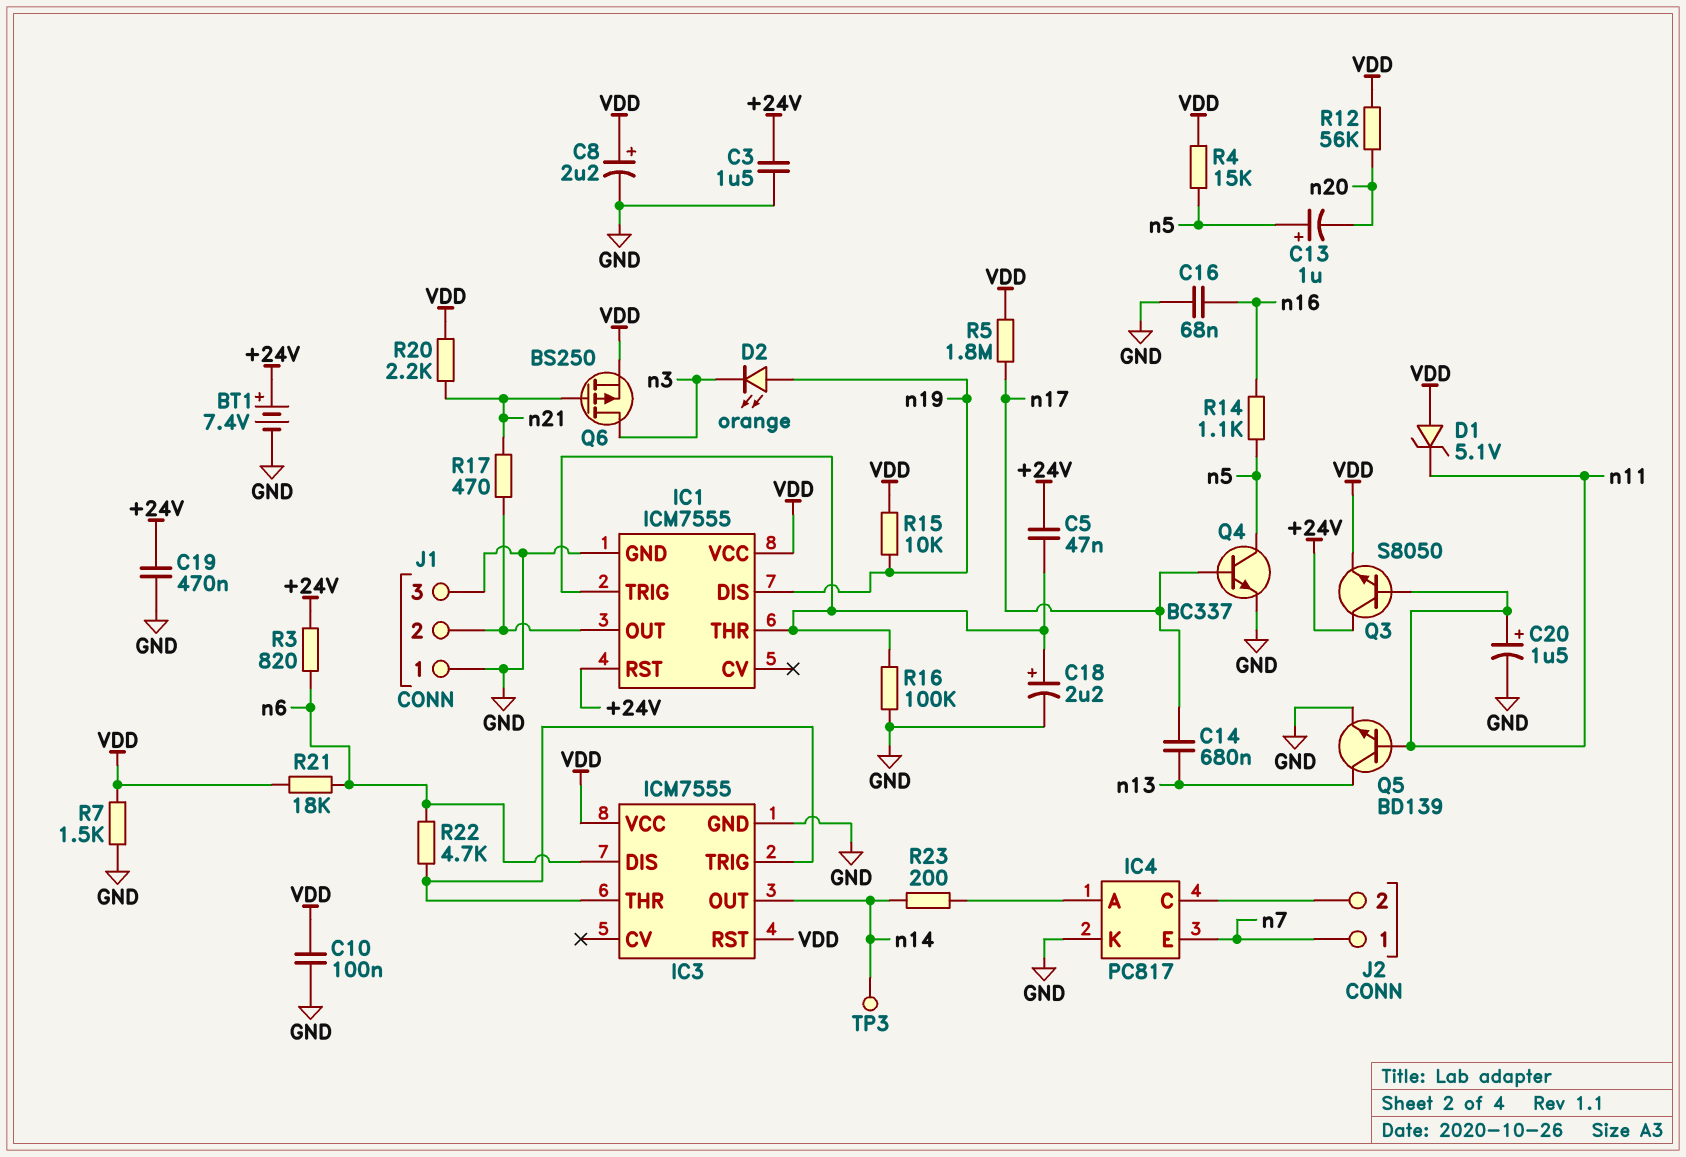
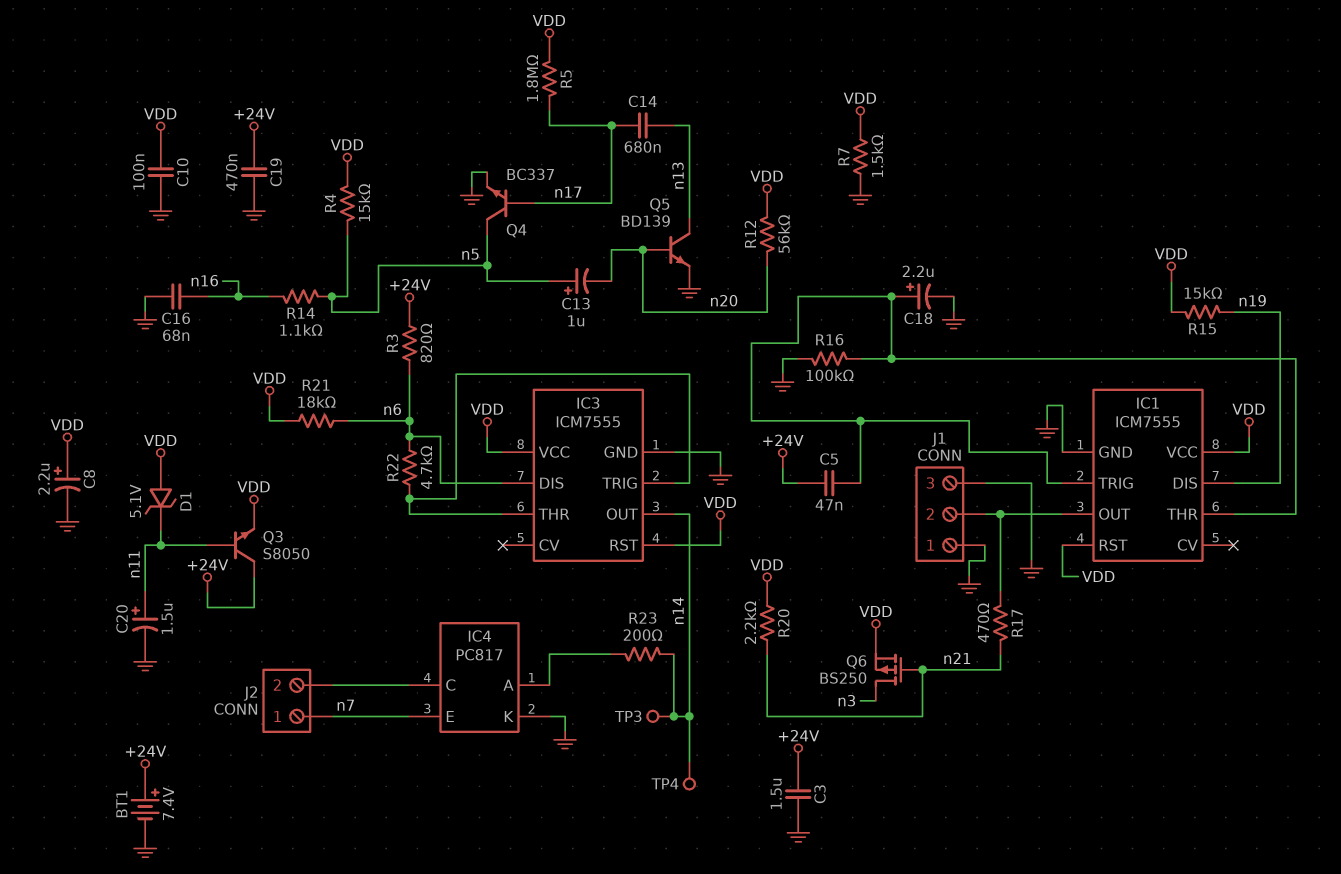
D2: LED orange (A n19, K n3) -> none
IC1 pin RST: +24V -> VDD
Q5: NPN BD139 (B n11, C n13, E GND) -> NPN BD139 (B n20, C n13, E GND)
R15: 10k (VDD, n19) -> 15k (VDD, n19)
TP4: none -> test point (n14)

